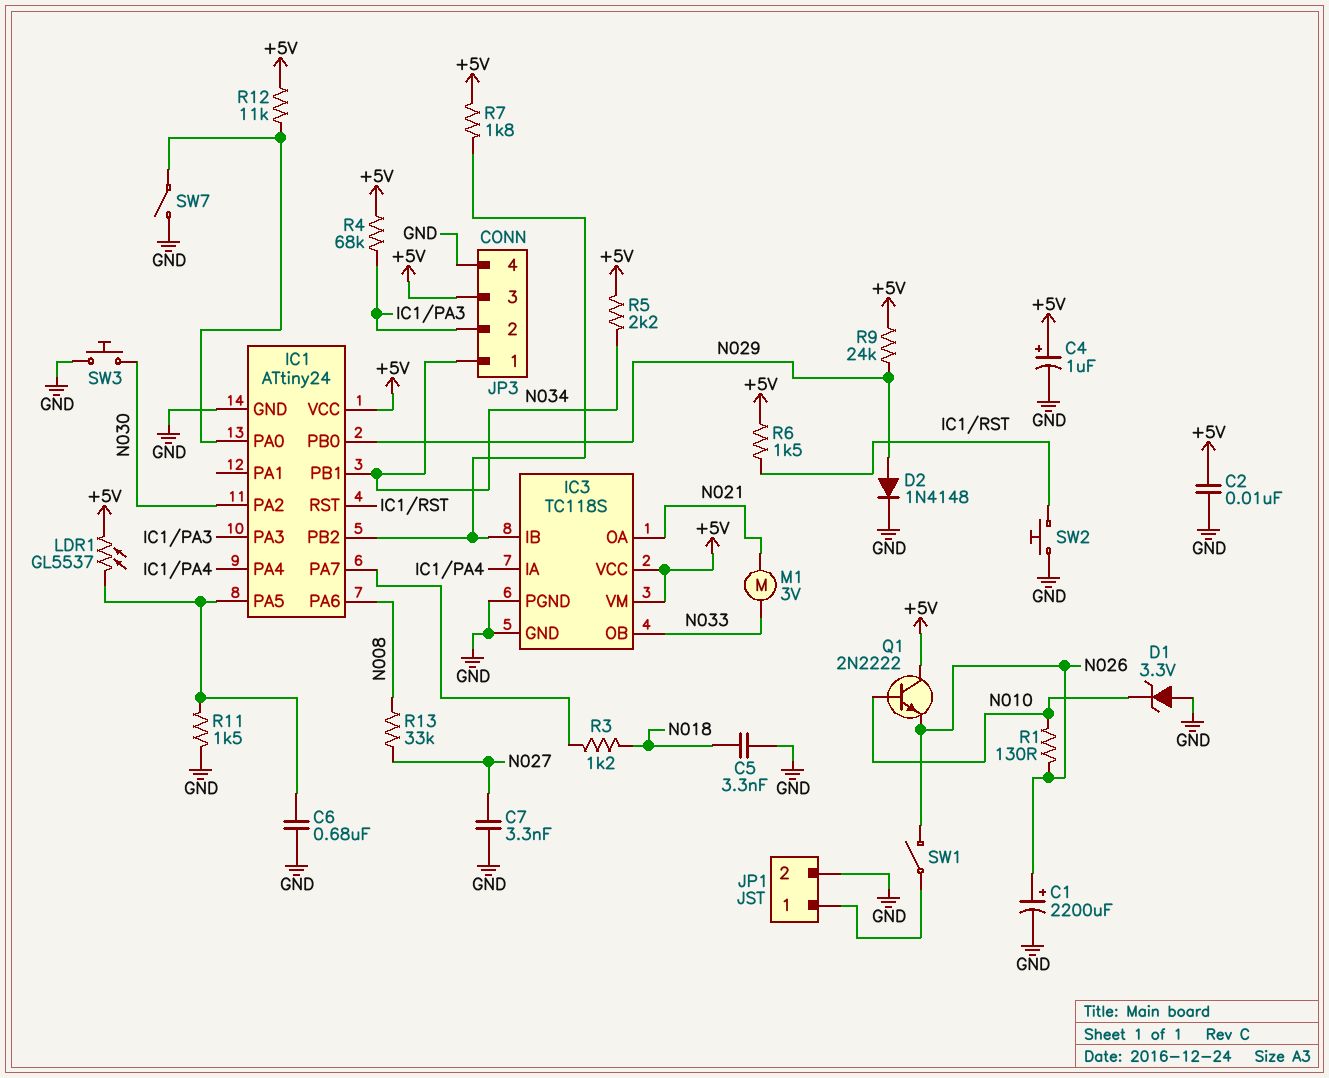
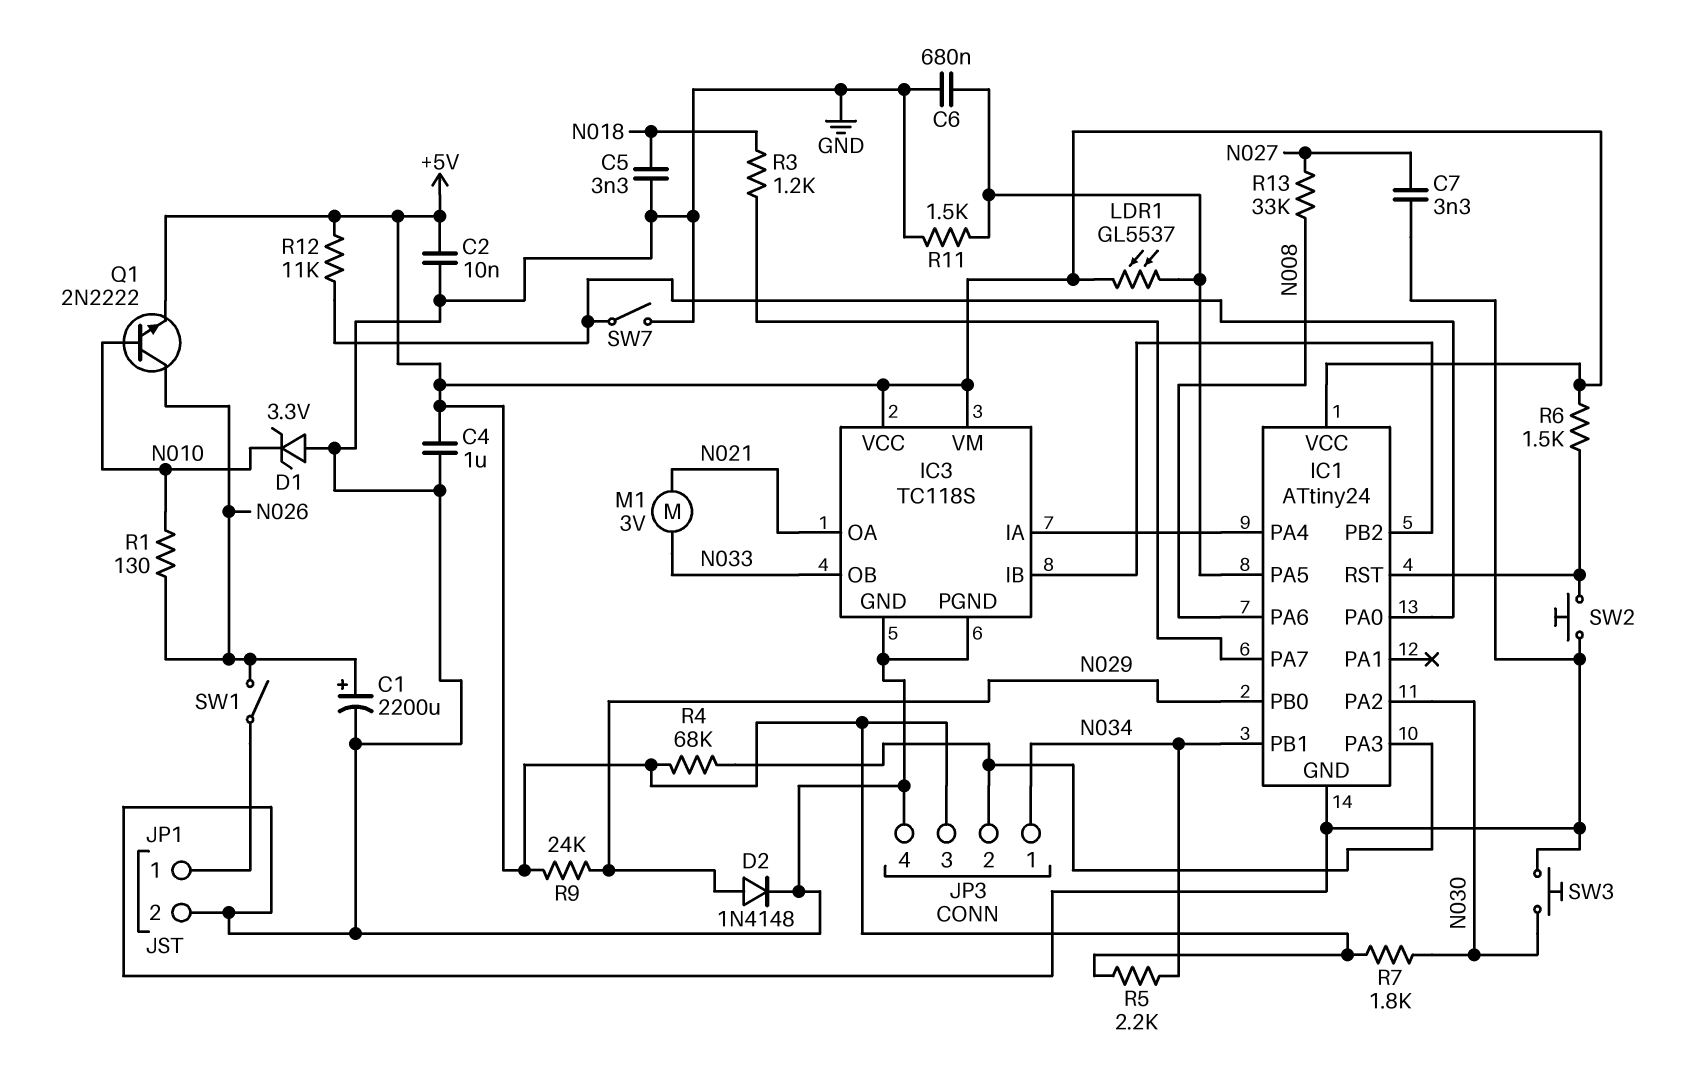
C4: 1uF (plus +5V, minus GND) -> 1uF (+5V, GND)
Q1: NPN 2N2222 (B N010, C +5V, E N026) -> NPN 2N2222 (B N010, C N026, E +5V)
R7: 1.8k (+5V, IC1/PB2) -> 1.8k (+5V, N030)

